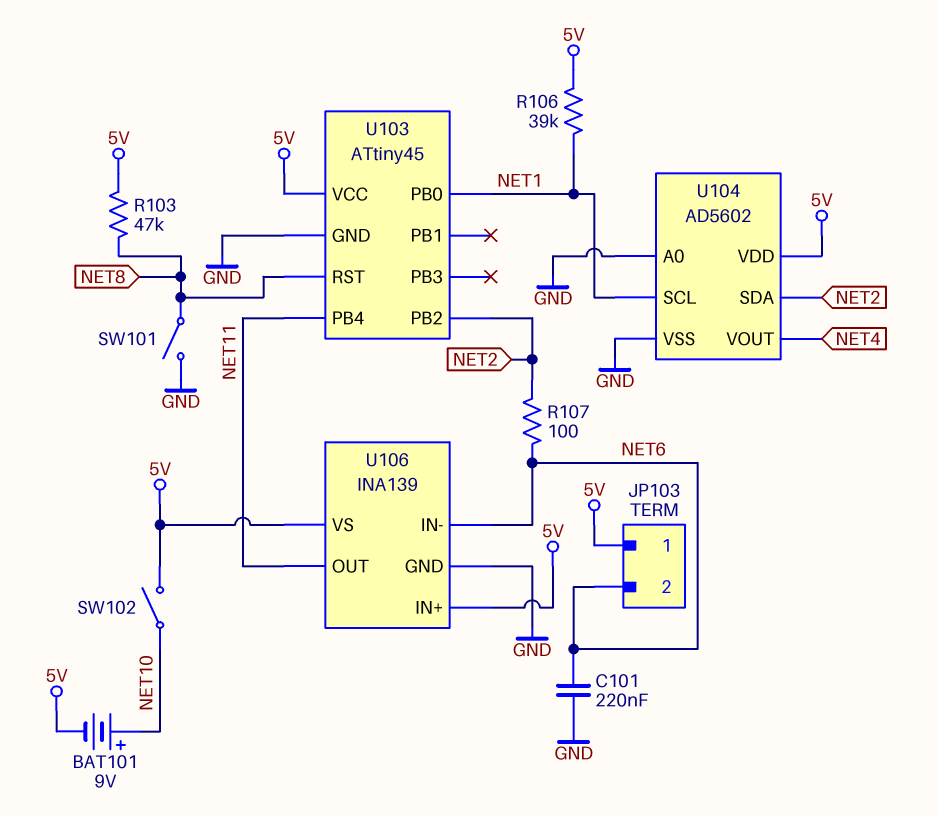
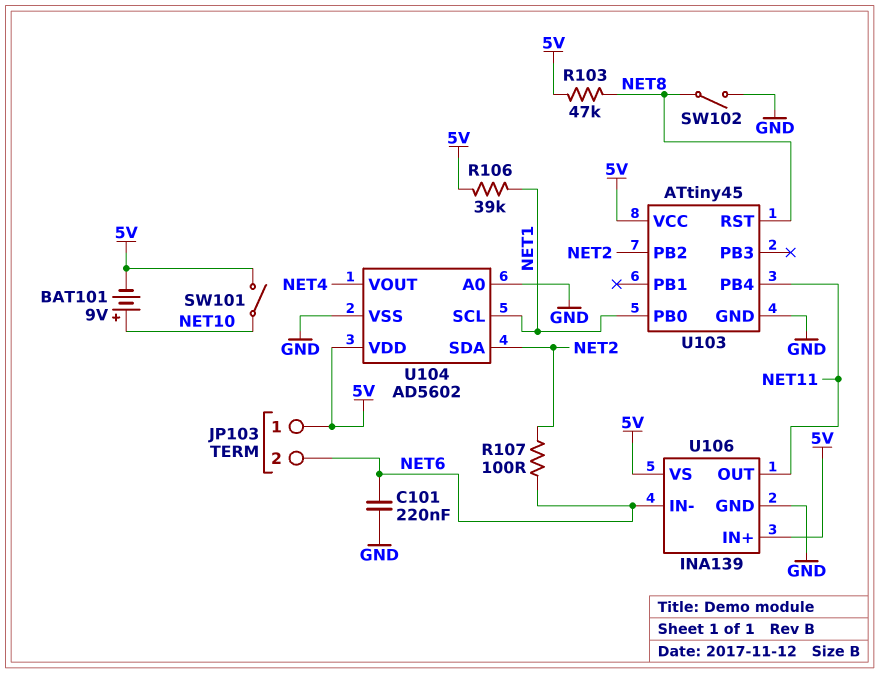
SW101: switch (GND, NET8) -> switch (5V, NET10)
SW102: switch (5V, NET10) -> switch (GND, NET8)

